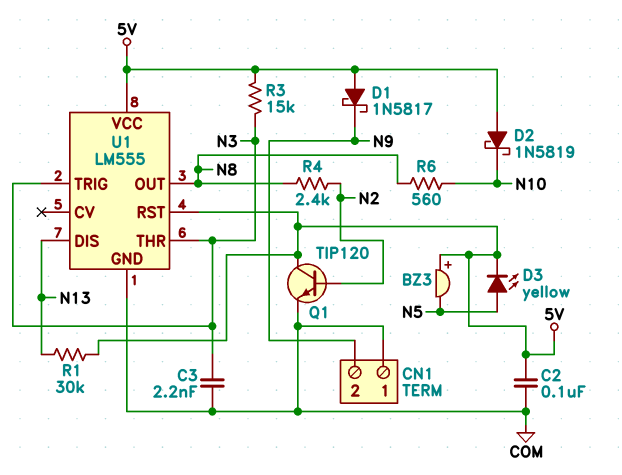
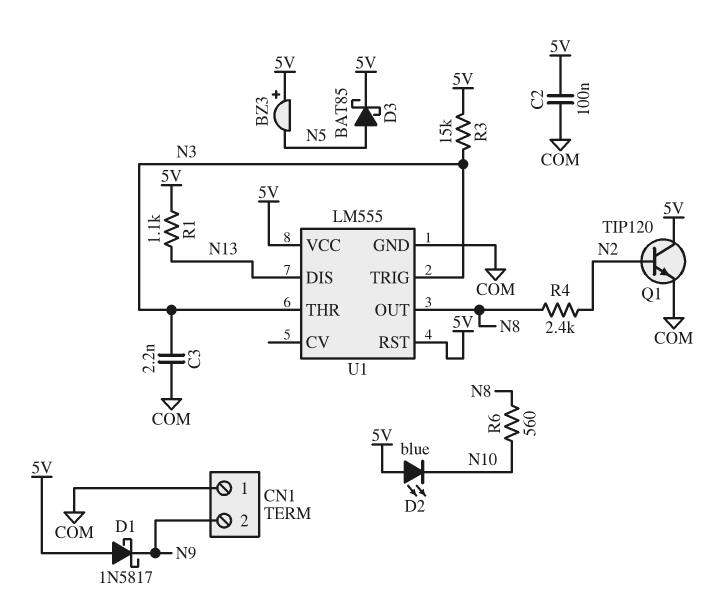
D2: schottky 1N5819 (A 5V, K N10) -> LED blue (A 5V, K N10)
D3: LED yellow (A N5, K 5V) -> schottky BAT85 (A N5, K 5V)
R1: 30k (5V, N13) -> 1.1k (5V, N13)

